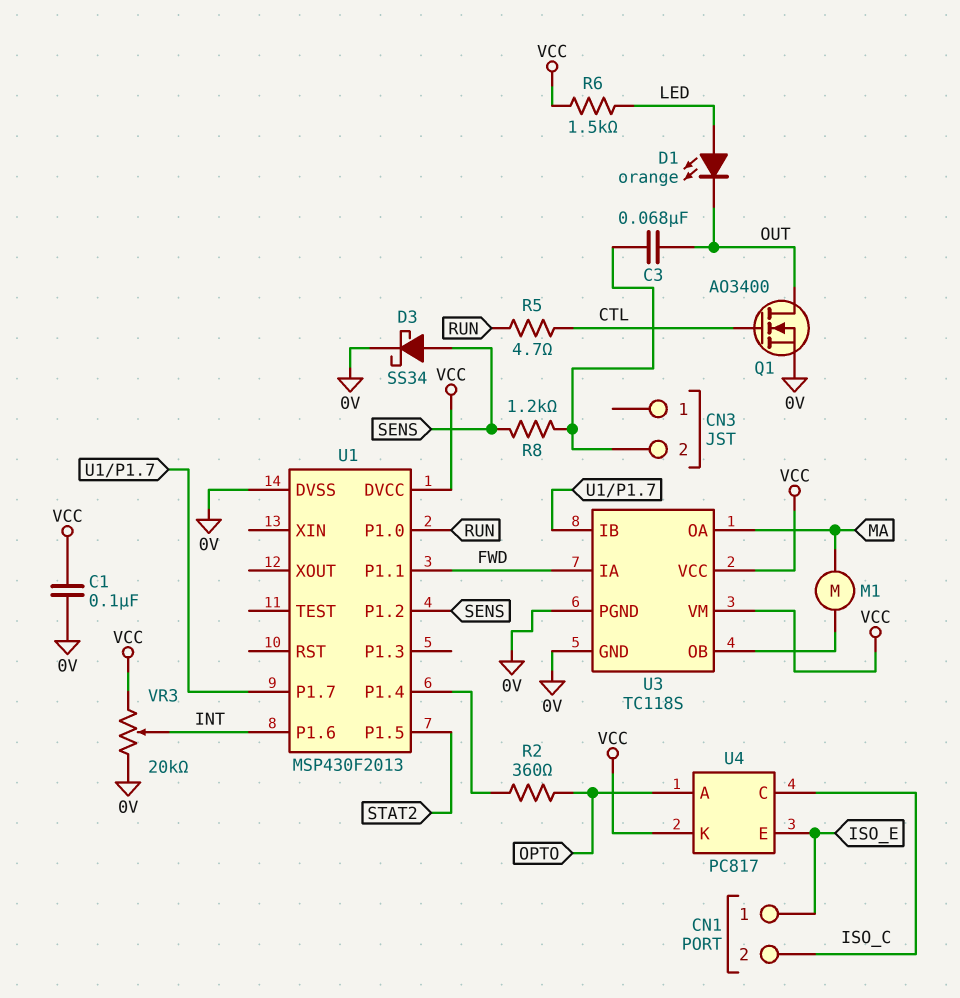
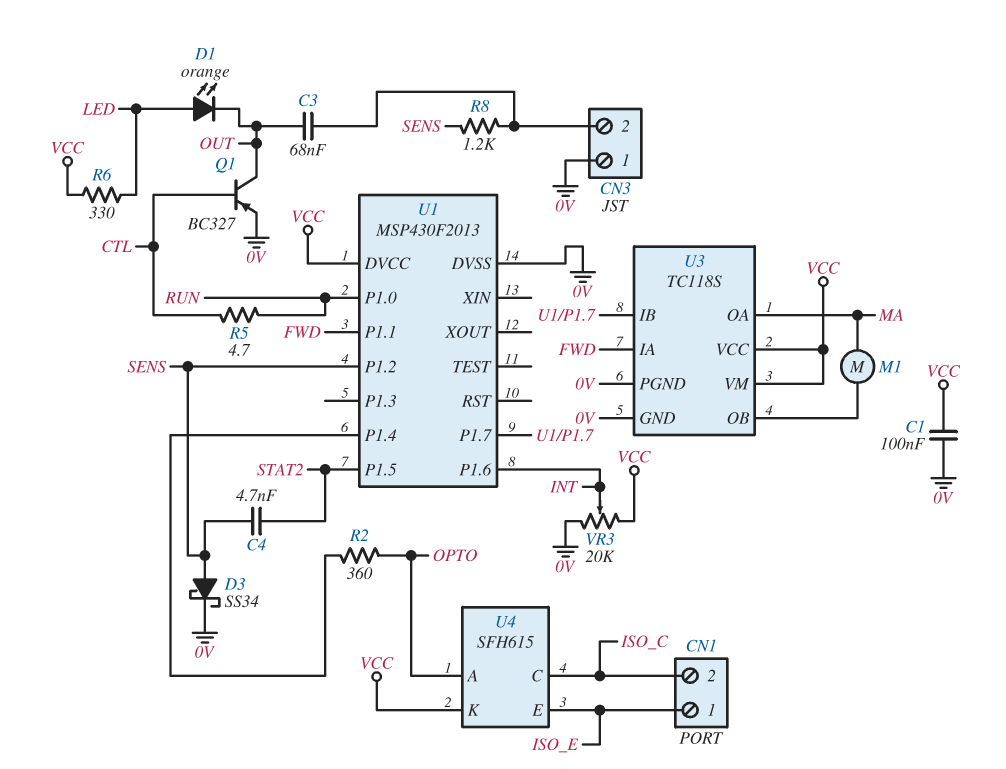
C4: none -> 4.7nF (SENS, STAT2)
CN3 pin 1: none -> 0V
Q1: NMOS AO3400 (G CTL, D OUT, S 0V) -> PNP BC327 (B CTL, C OUT, E 0V)
R6: 1.5k (LED, VCC) -> 330 (LED, VCC)
U4: PC817 -> SFH615

